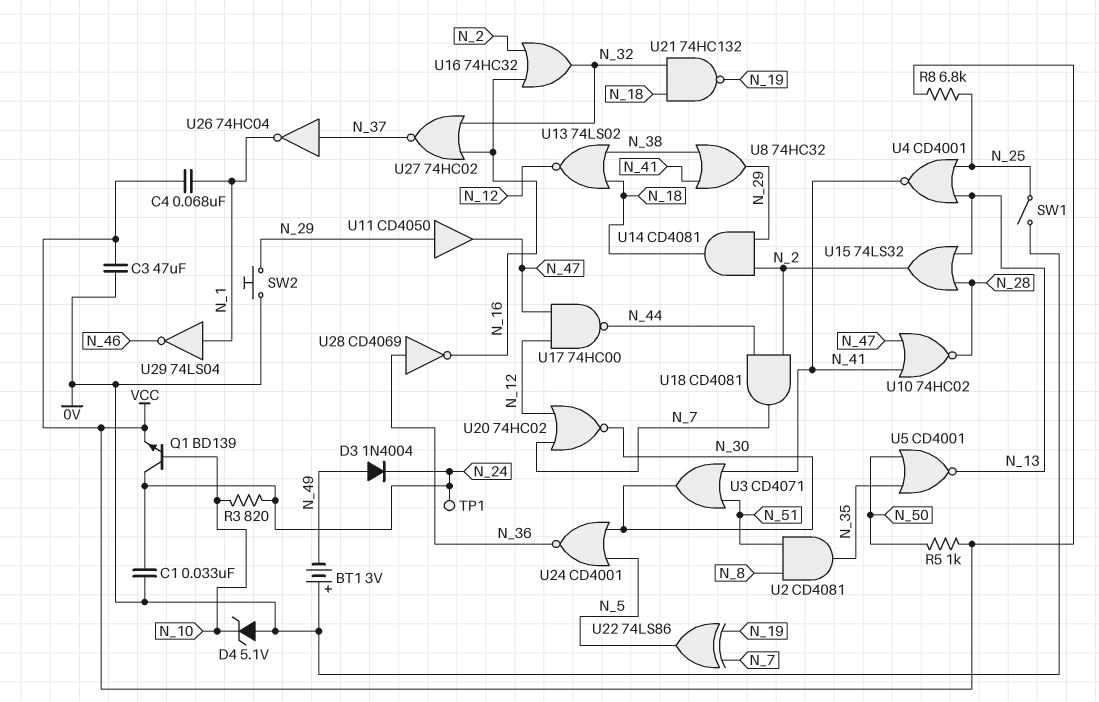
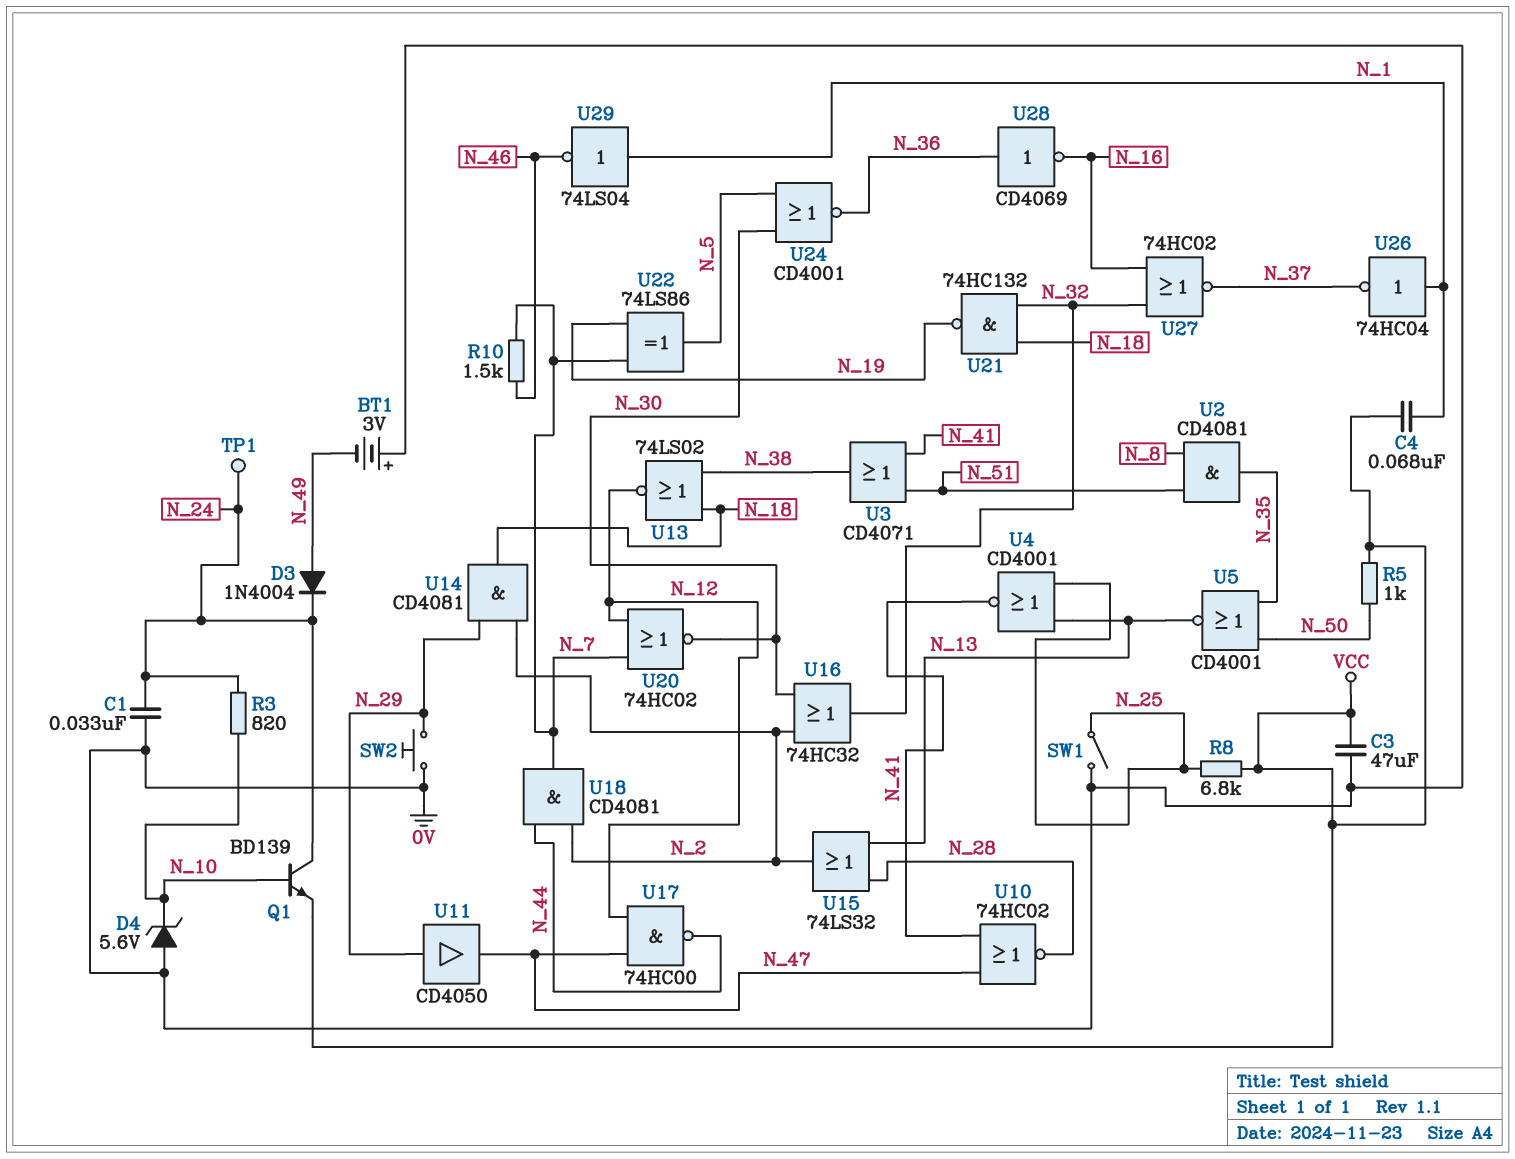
D4: zener 5.1V (A 0V, K N_10) -> zener 5.6V (A 0V, K N_10)
R10: none -> 1.5k (N_7, N_46)
U3: OR CD4071 (in N_41, in N_51, out N_30) -> OR CD4071 (in N_41, in N_51, out N_38)
U8: OR 74HC32 (in N_38, in N_41, out N_29) -> none
U16: OR 74HC32 (in N_2, in N_16, out N_32) -> OR 74HC32 (in N_2, in N_30, out N_32)
U26: NOT 74HC04 (in N_37, out N_1) -> NOT 74HC04 (in N_1, out N_37)

